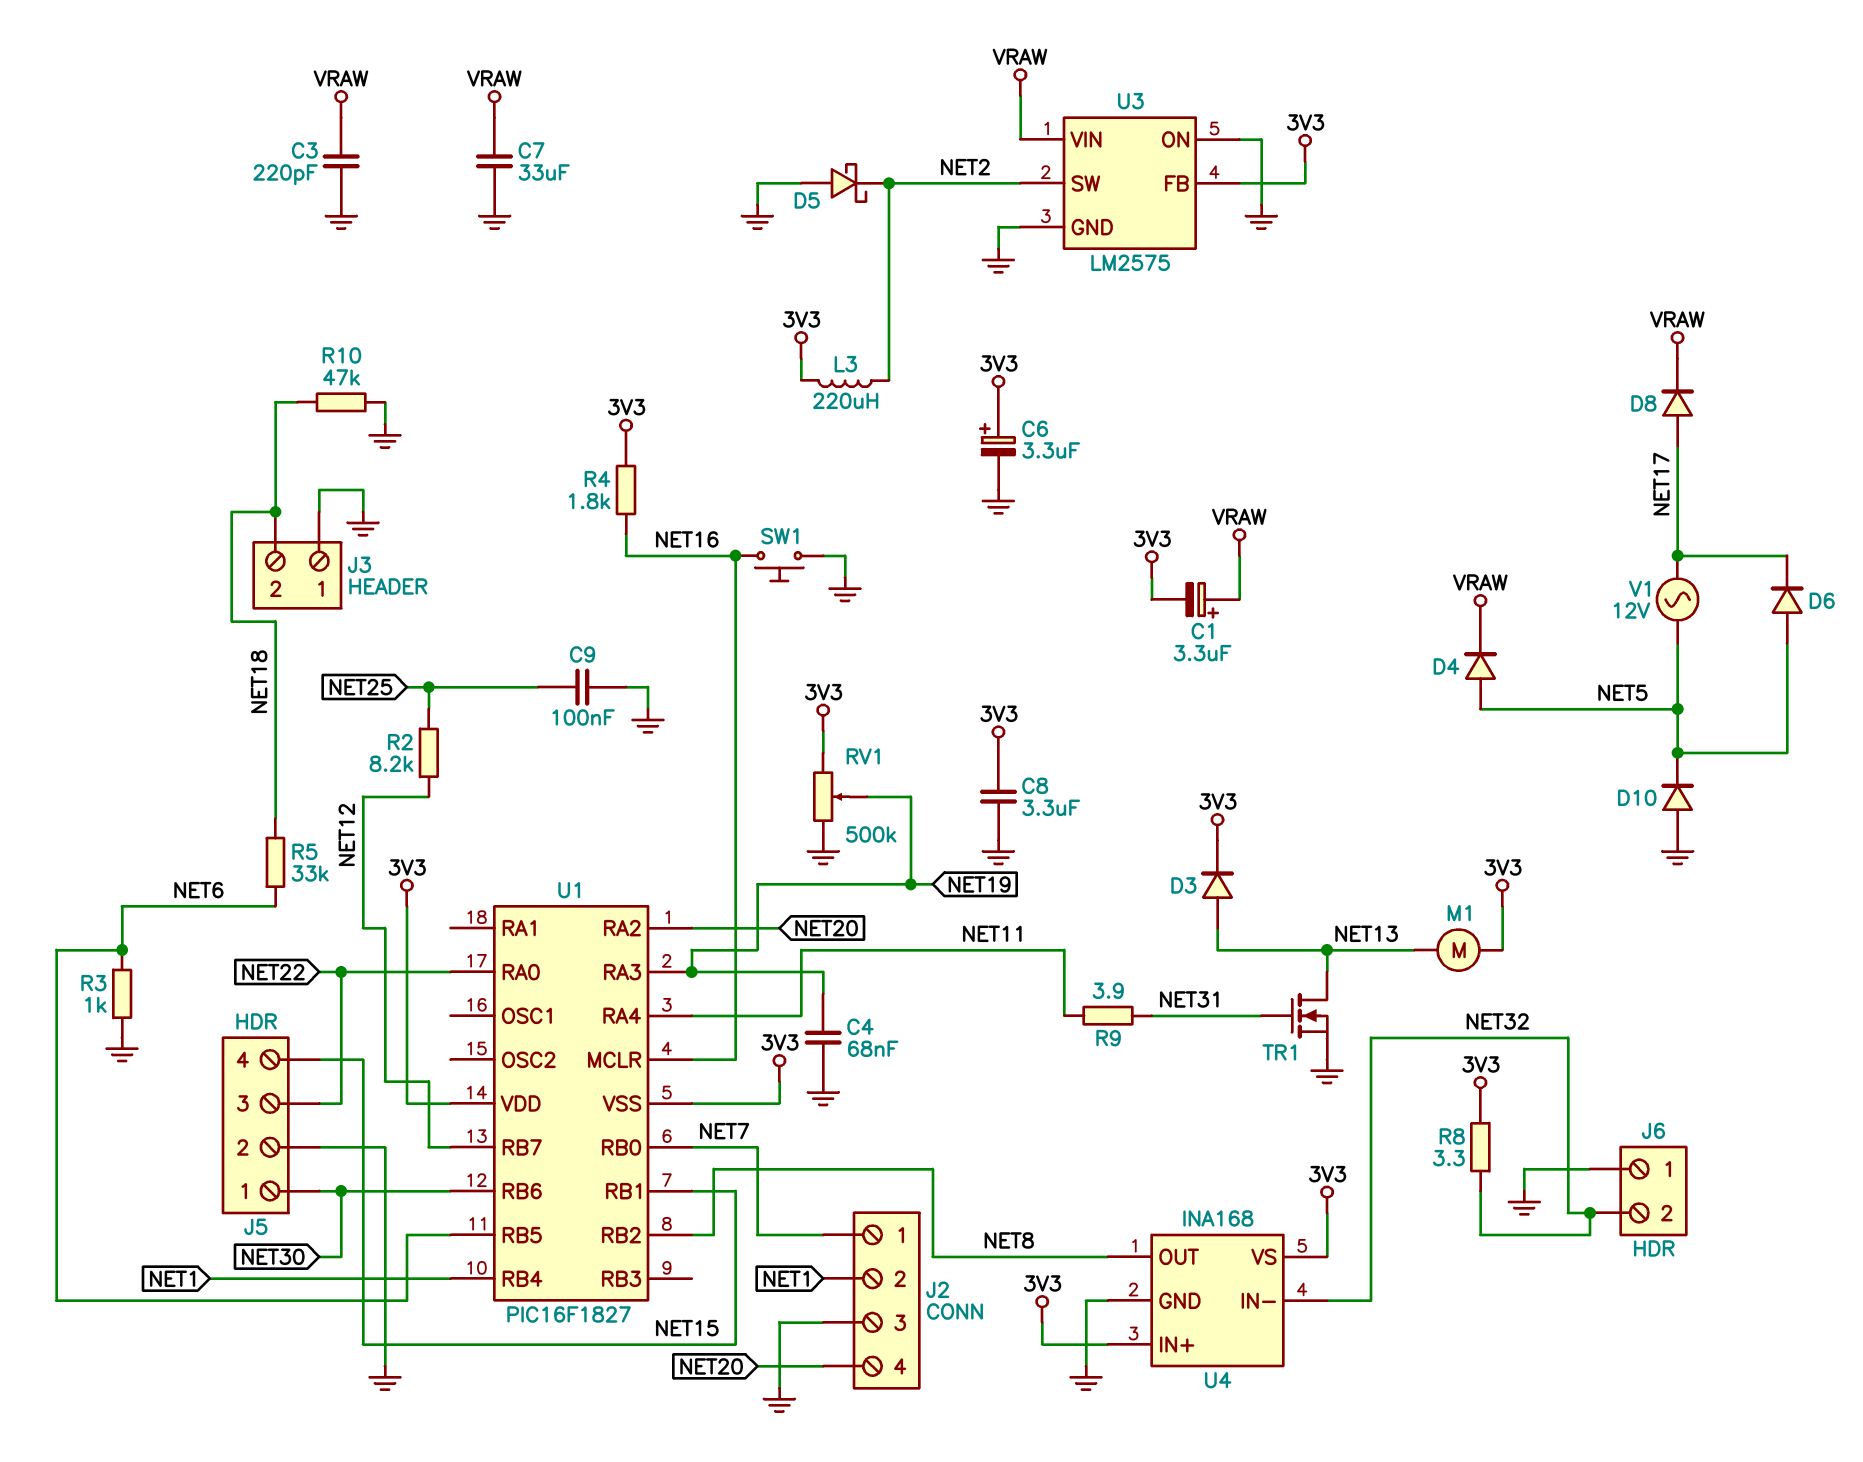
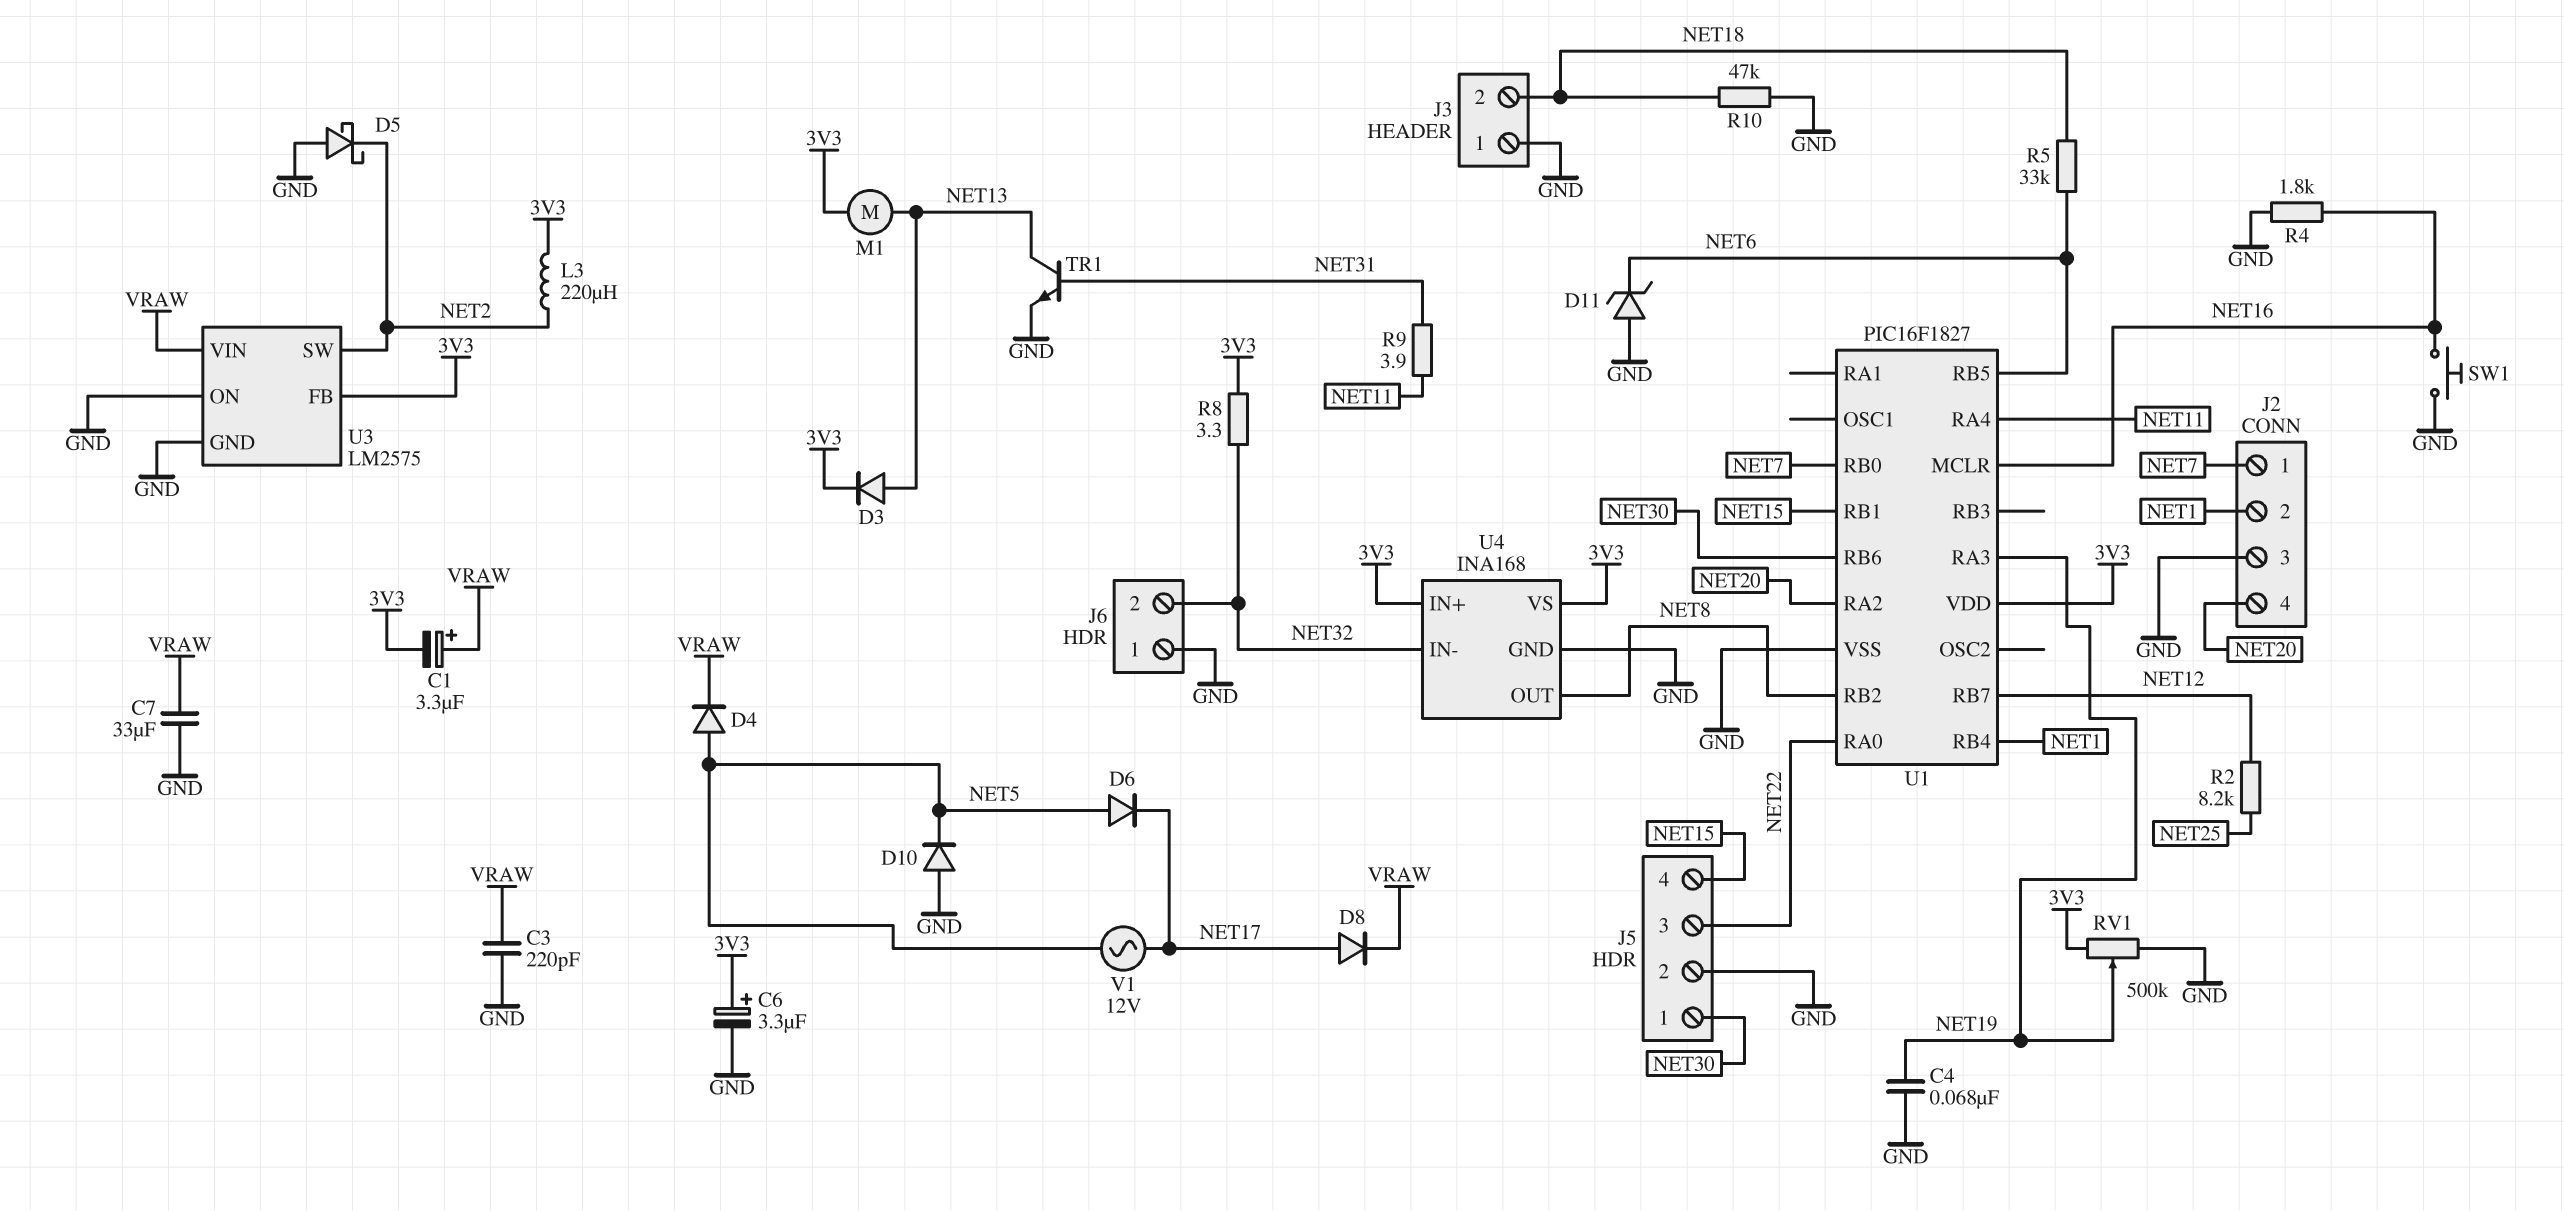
C8: 3.3uF (3V3, GND) -> none
C9: 100nF (GND, NET25) -> none
D11: none -> zener (A GND, K NET6)
R3: 1k (GND, NET6) -> none
R4: 1.8k (3V3, NET16) -> 1.8k (GND, NET16)
TR1: NMOS (G NET31, D NET13, S GND) -> NPN (B NET31, C NET13, E GND)
U1 pin VSS: 3V3 -> GND

